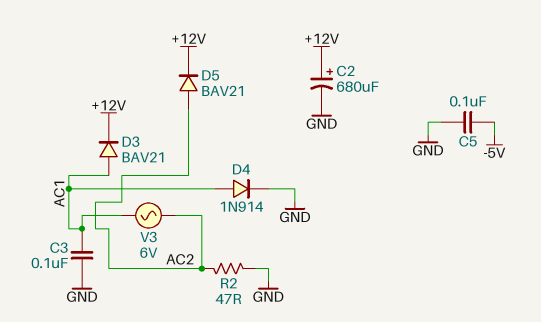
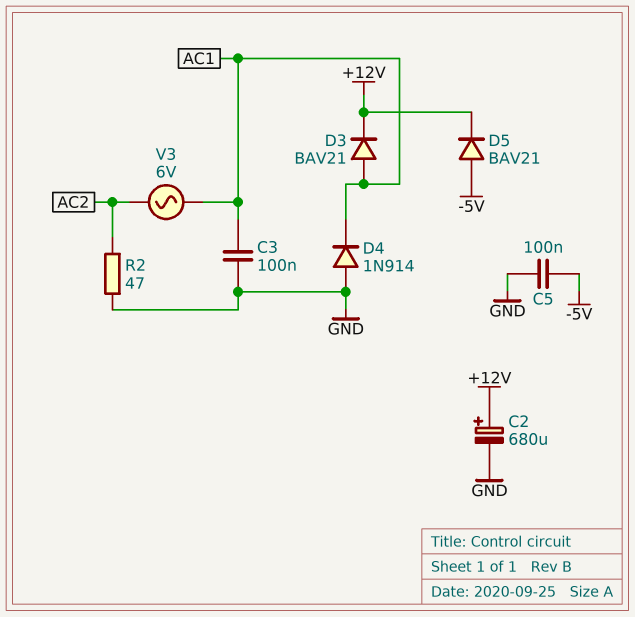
D4: diode 1N914 (A AC1, K GND) -> diode 1N914 (A GND, K AC1)
D5: diode BAV21 (A AC2, K +12V) -> diode BAV21 (A -5V, K +12V)

